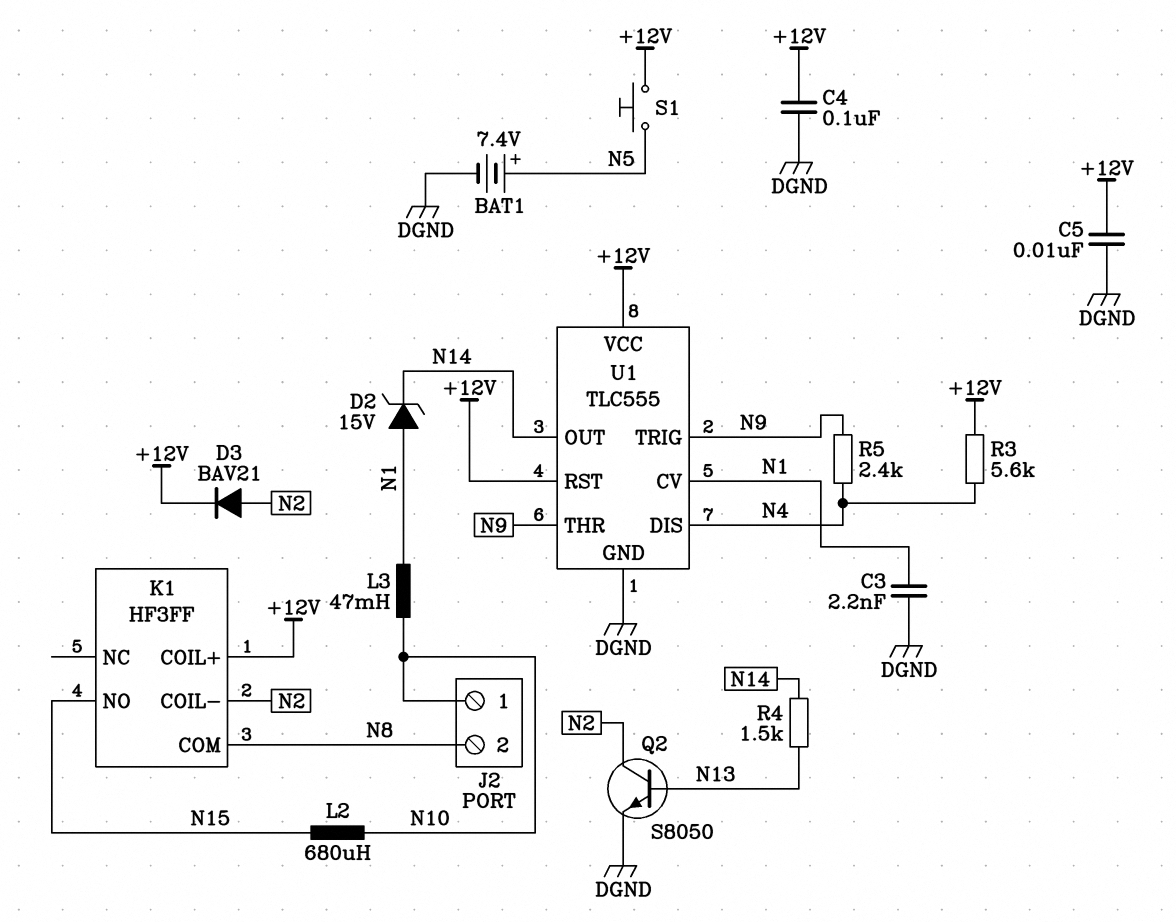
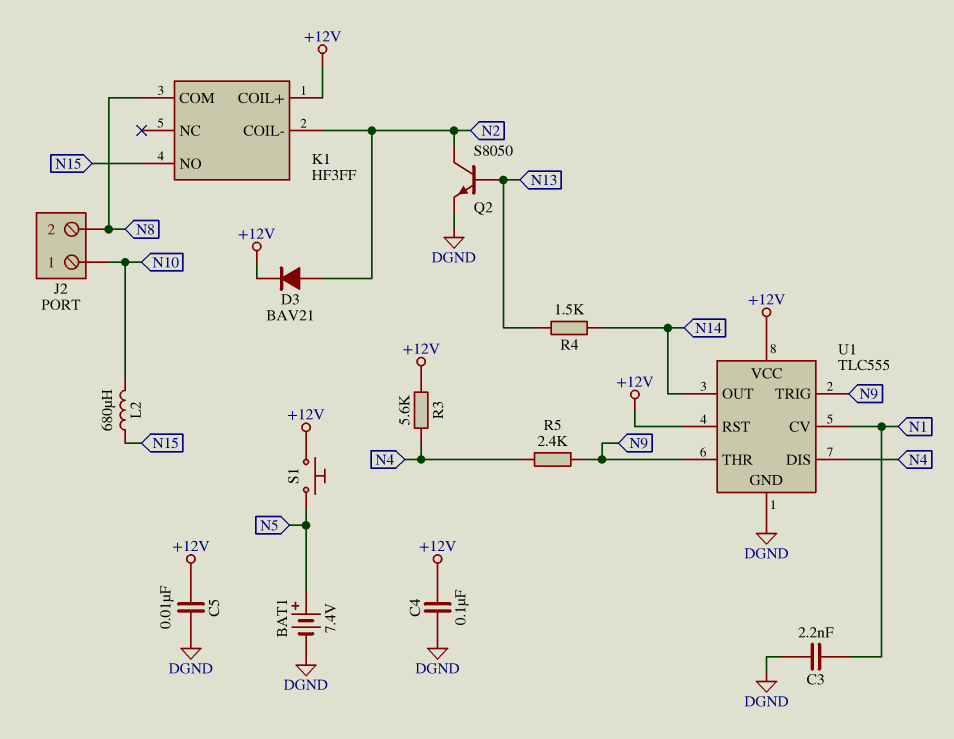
D2: zener 15V (A N1, K N14) -> none
L3: 47mH (N1, N10) -> none

